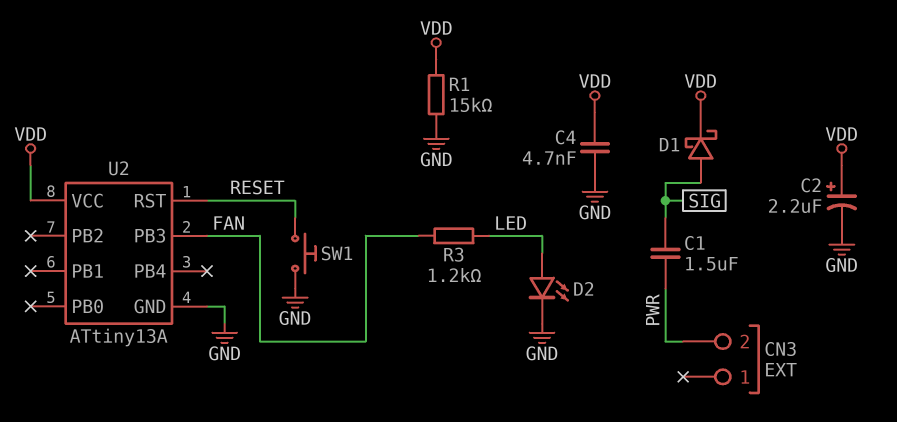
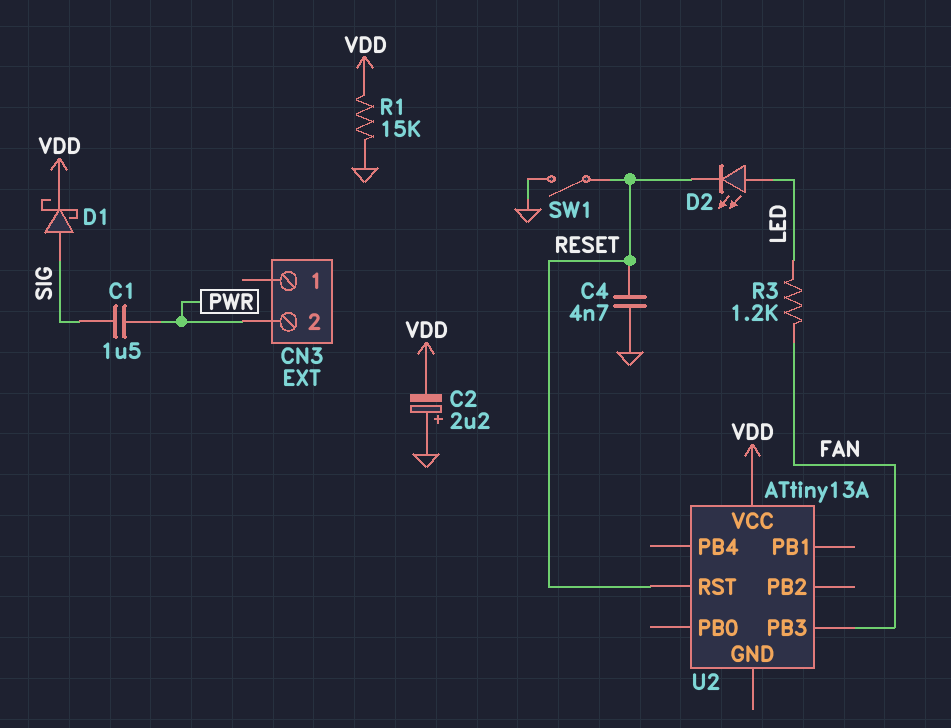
C2: 2.2uF (plus VDD, minus GND) -> 2.2uF (plus GND, minus VDD)
C4: 4.7nF (GND, VDD) -> 4.7nF (GND, RESET)
D2: LED (A LED, K GND) -> LED (A LED, K RESET)
SW1: button (GND, RESET) -> switch (GND, RESET)
U2 pin GND: GND -> none

